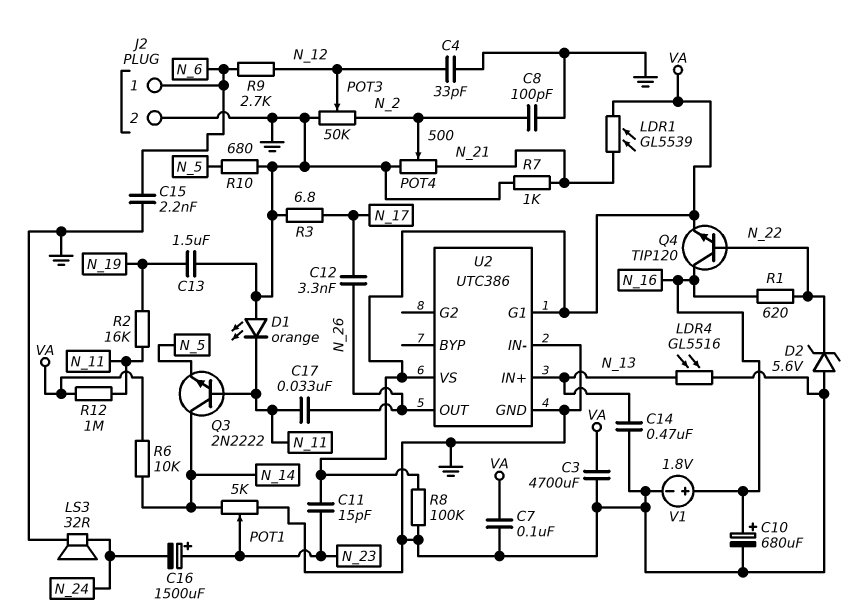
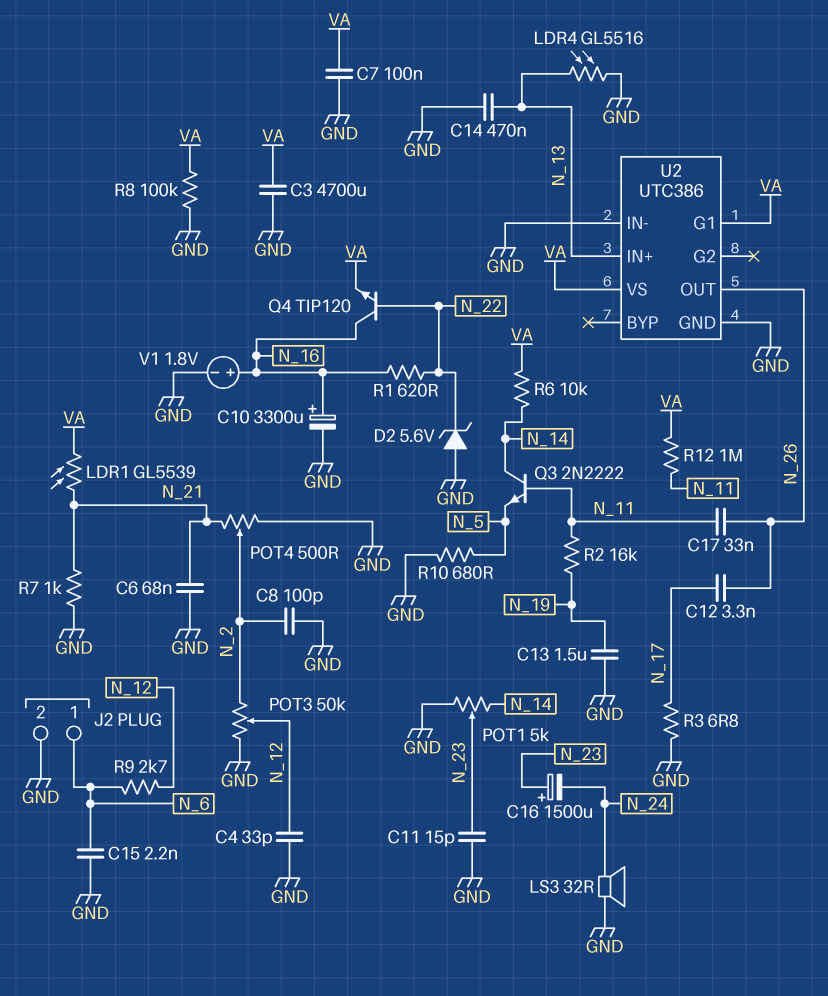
C6: none -> 68nF (GND, N_21)
C10: 680uF (plus N_16, minus GND) -> 3300uF (plus N_16, minus GND)
C11: 15pF (N_23, VA) -> 15pF (GND, N_23)
D1: LED orange (A GND, K N_11) -> none

